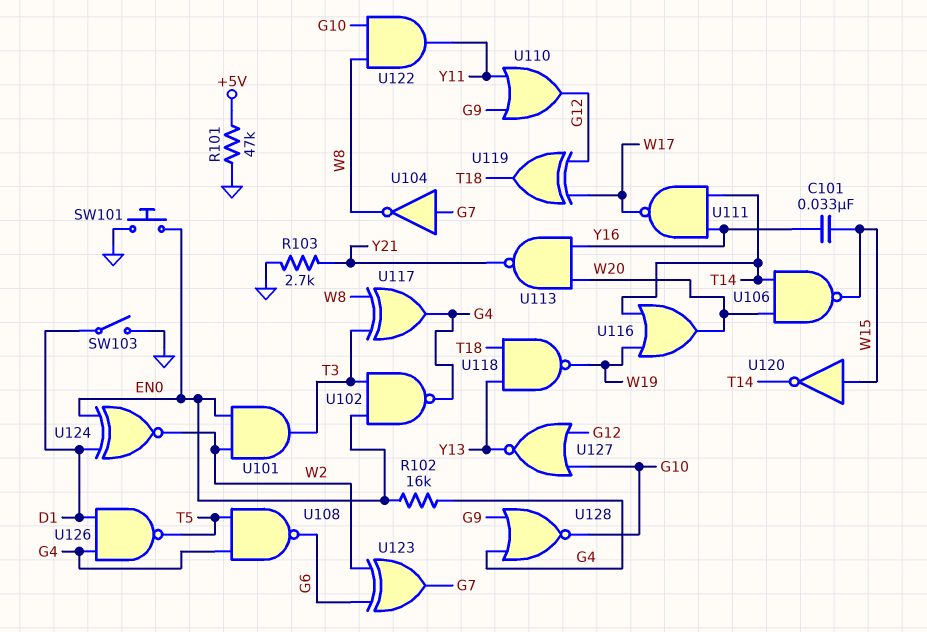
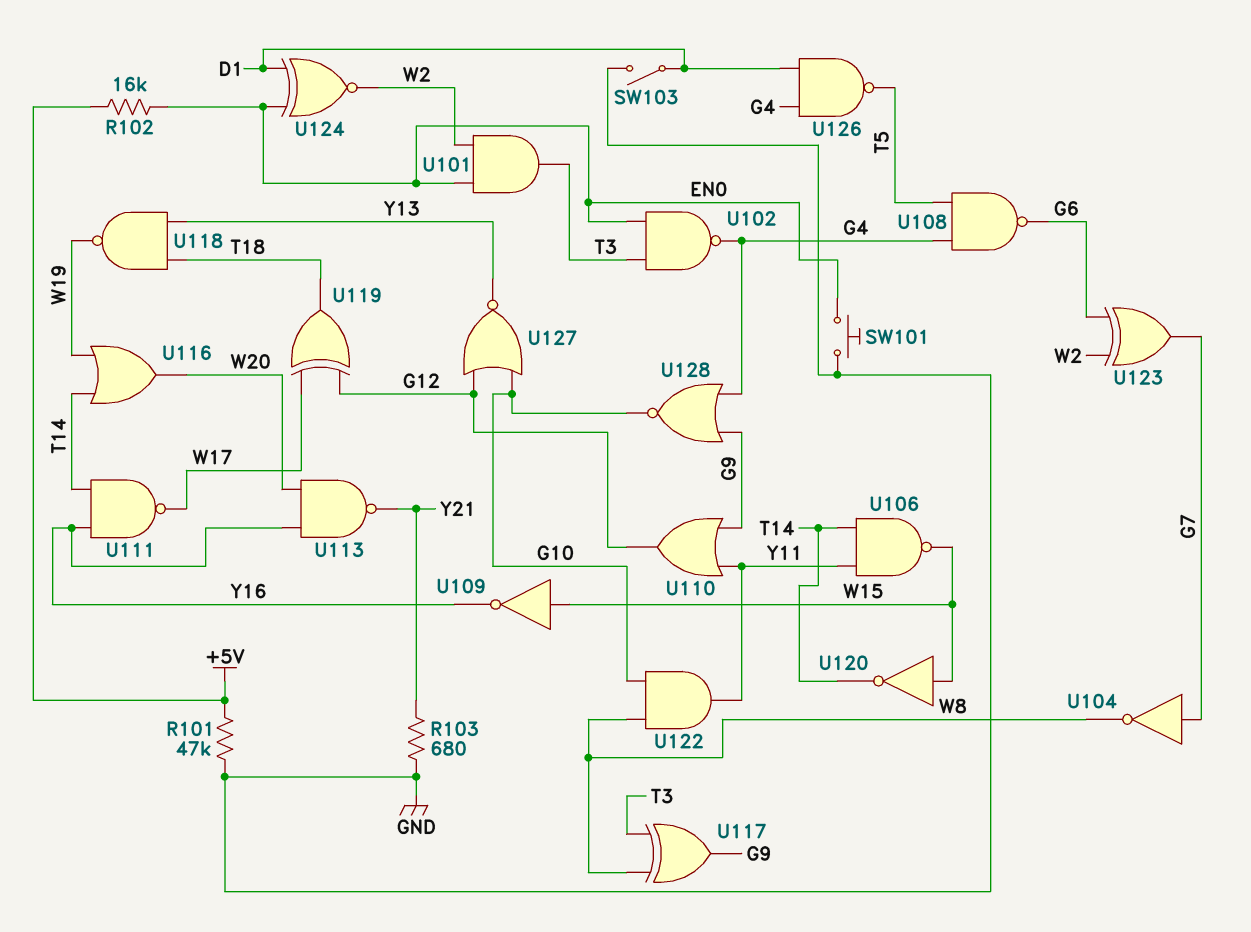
C101: 33nF (W15, Y16) -> none
R102: 16k (EN0, G4) -> 16k (+5V, EN0)
R103: 2.7k (GND, Y21) -> 680 (GND, Y21)
U106: NAND (in T14, in W20, out W15) -> NAND (in T14, in Y11, out W15)
U109: none -> NOT (in W15, out Y16)
U117: XOR (in T3, in W8, out G4) -> XOR (in T3, in W8, out G9)

